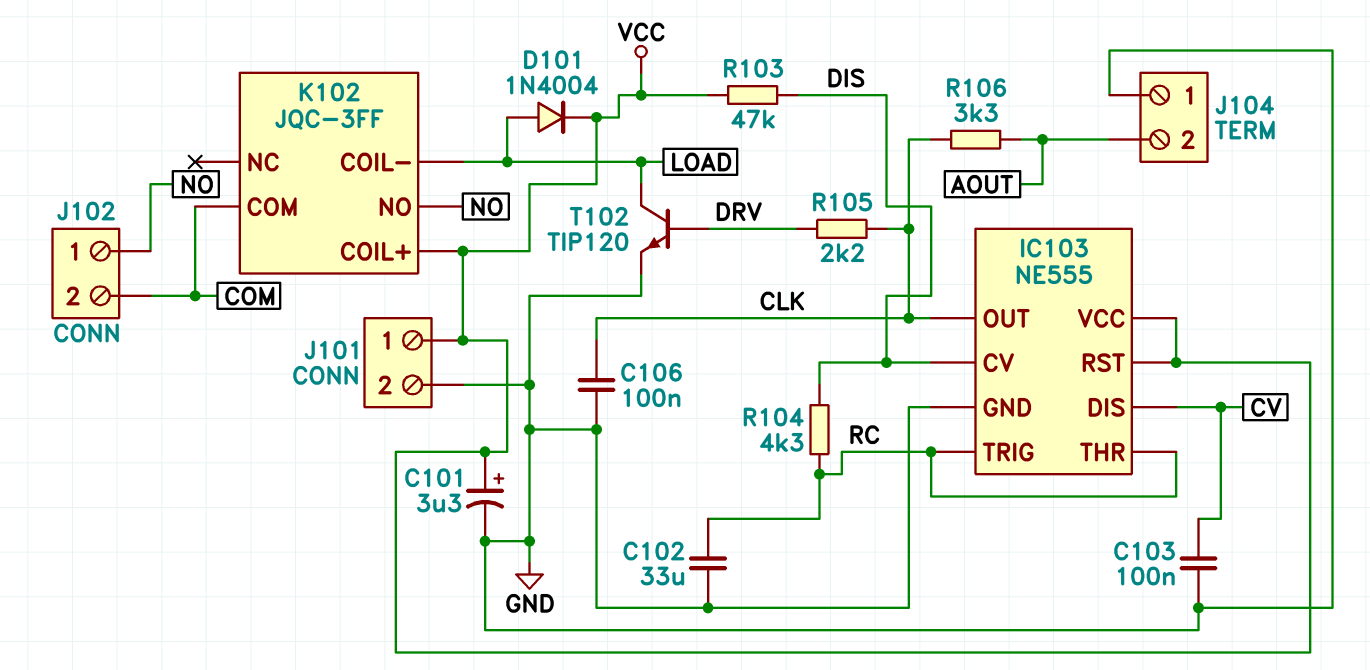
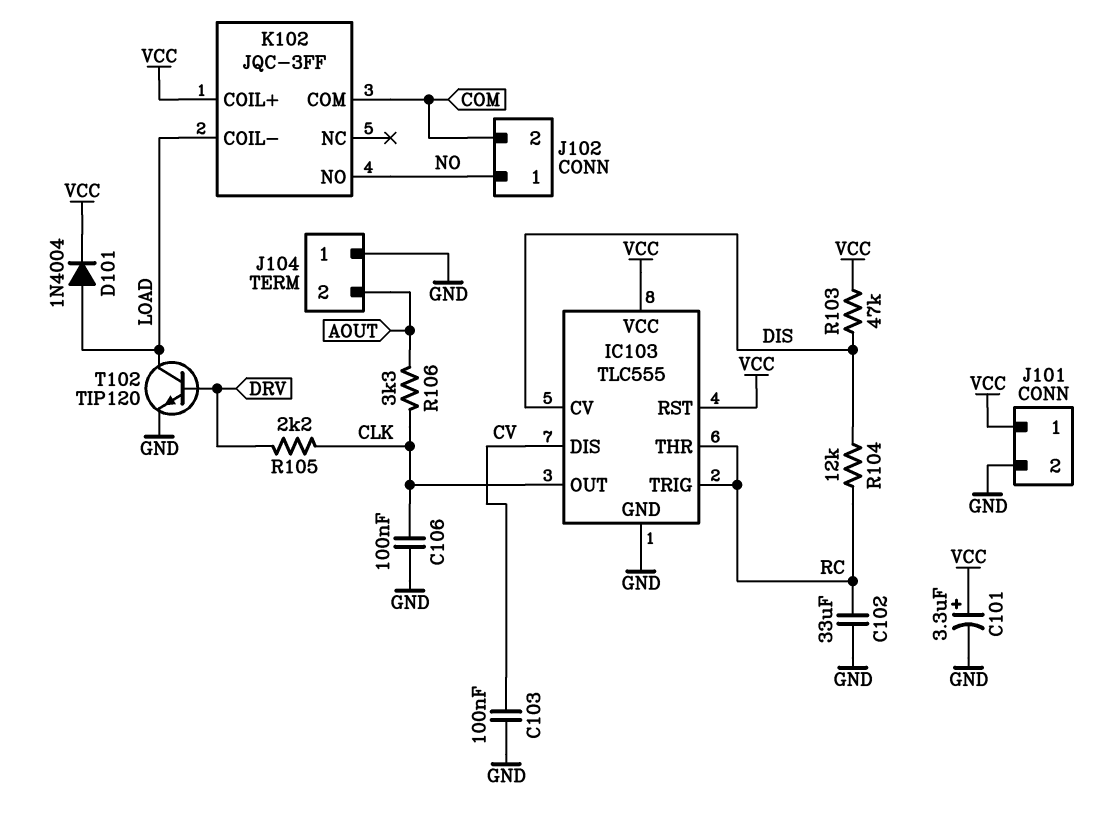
IC103: NE555 -> TLC555
R104: 4.3k (DIS, RC) -> 12k (DIS, RC)

